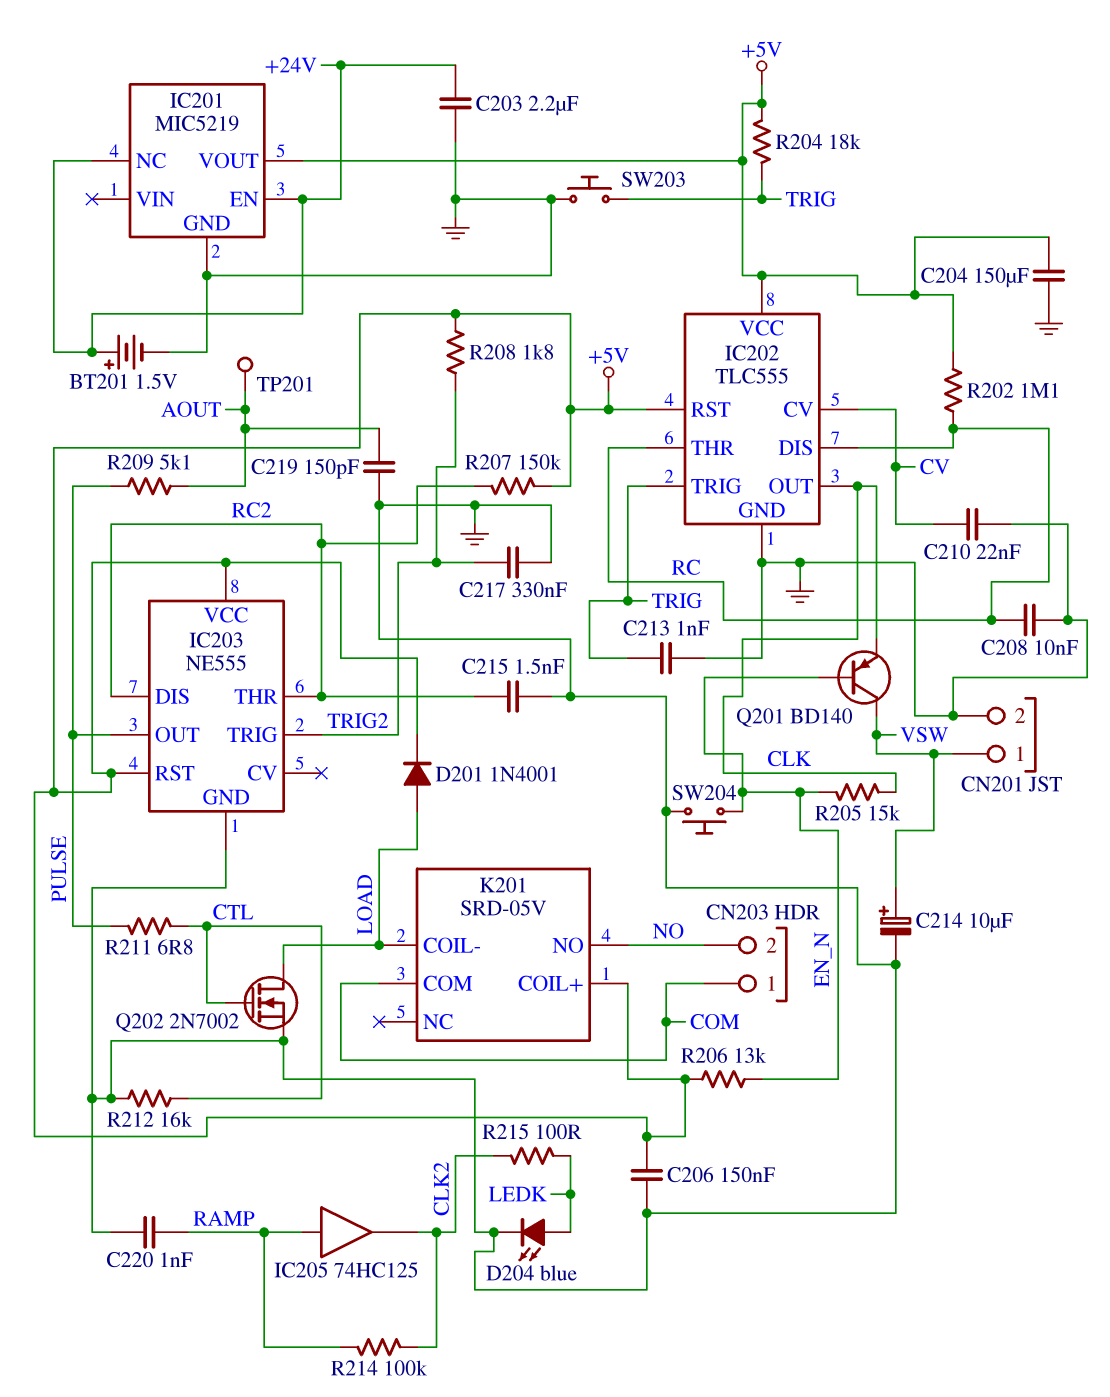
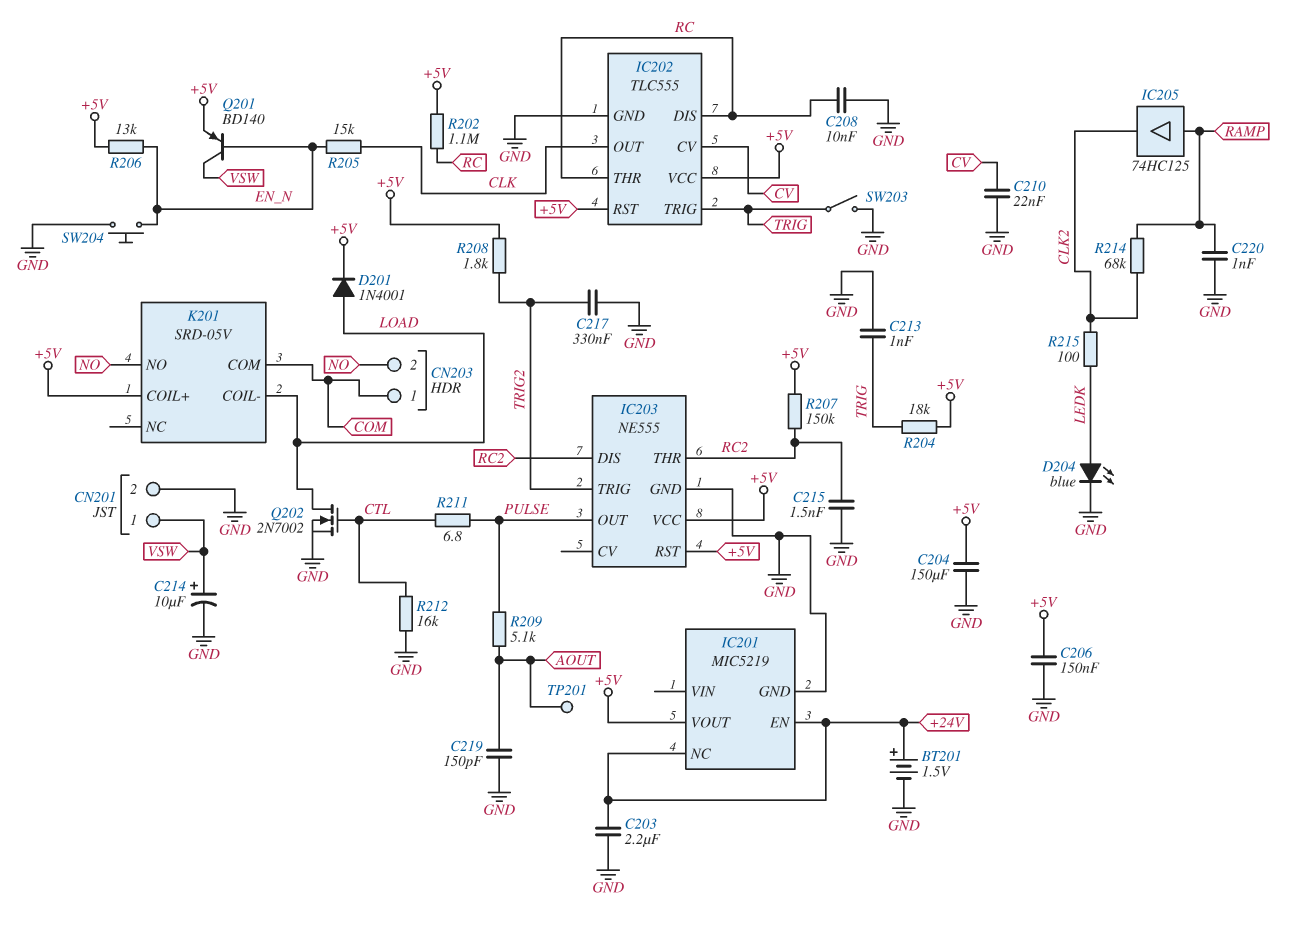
Q201: PNP BD140 (B EN_N, C VSW, E CLK) -> PNP BD140 (B EN_N, C VSW, E +5V)
R214: 100k (CLK2, RAMP) -> 68k (CLK2, RAMP)
SW203: button (GND, TRIG) -> switch (GND, TRIG)

